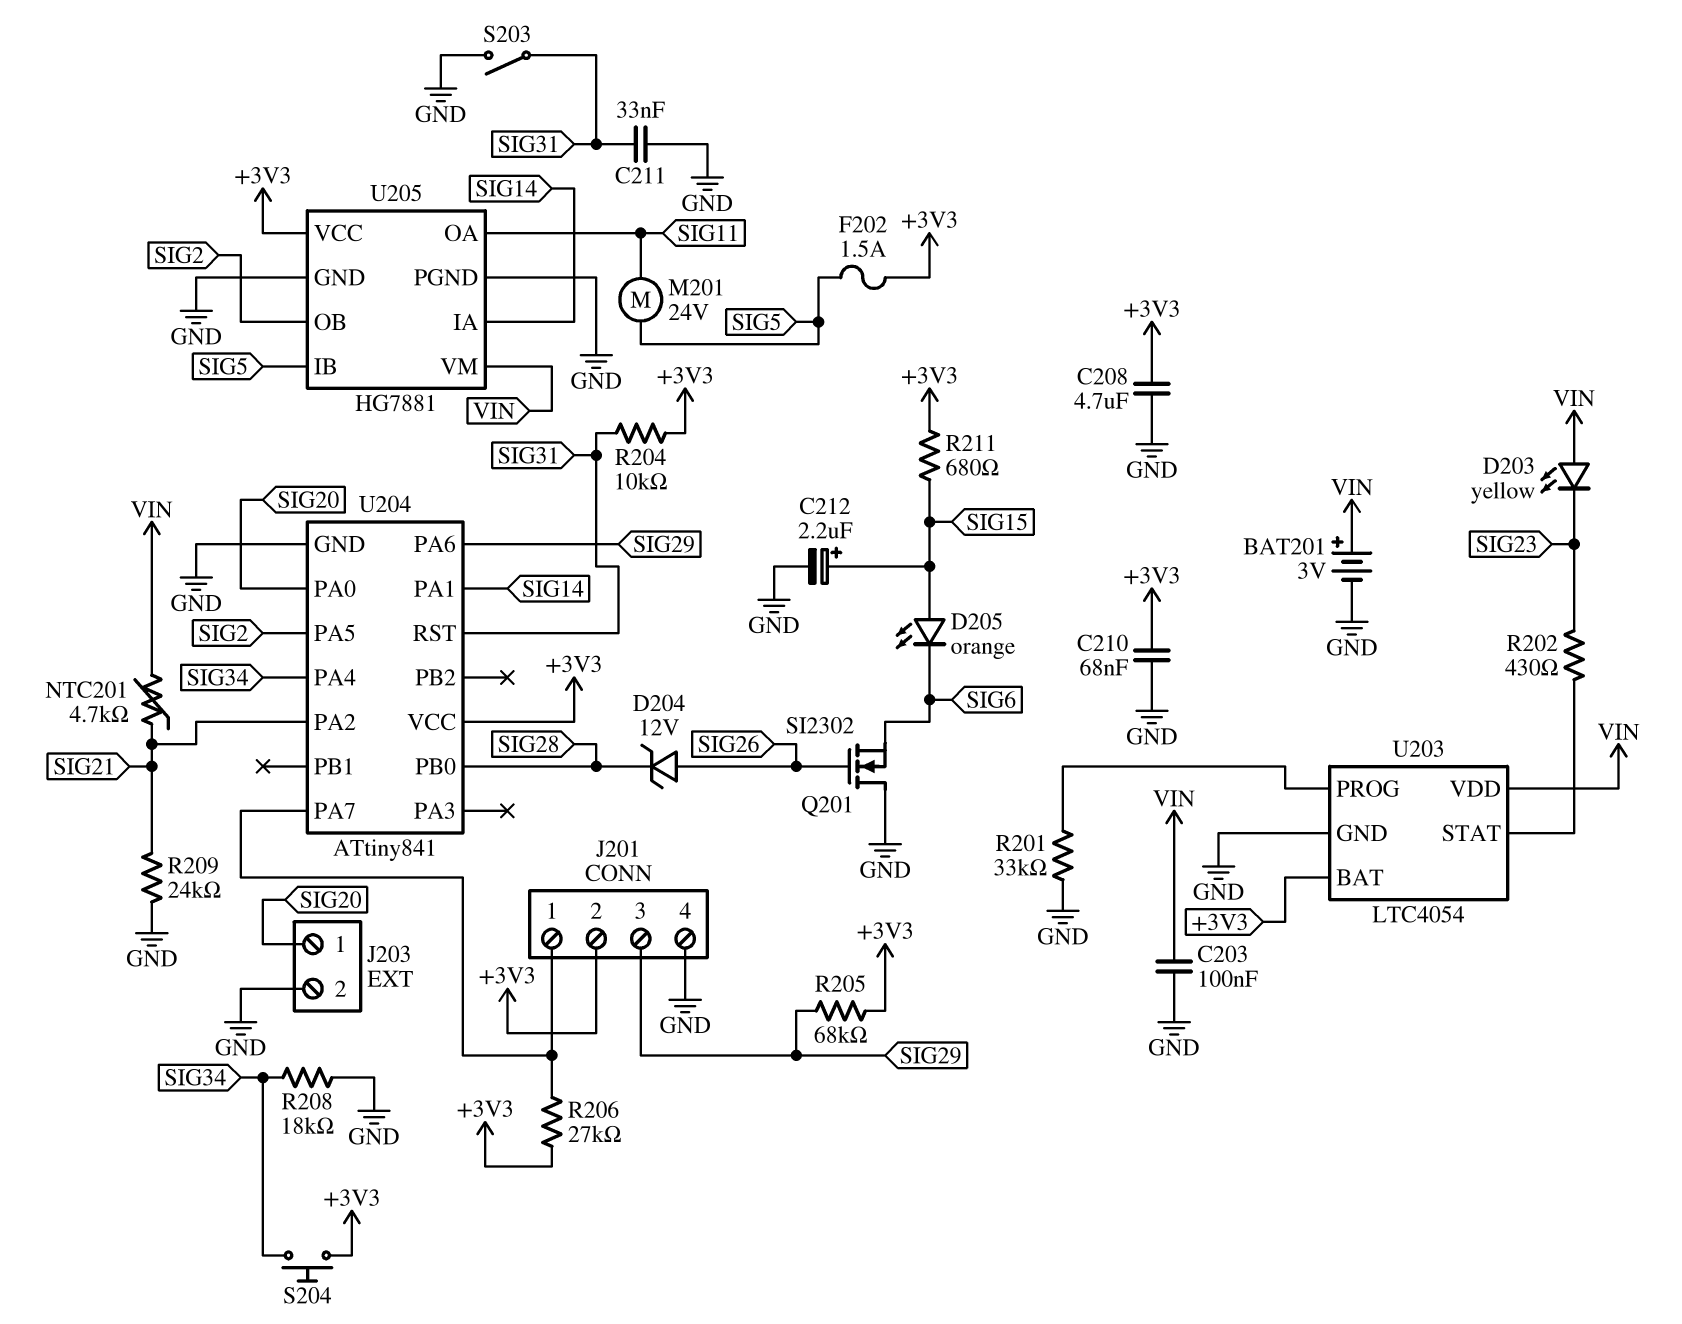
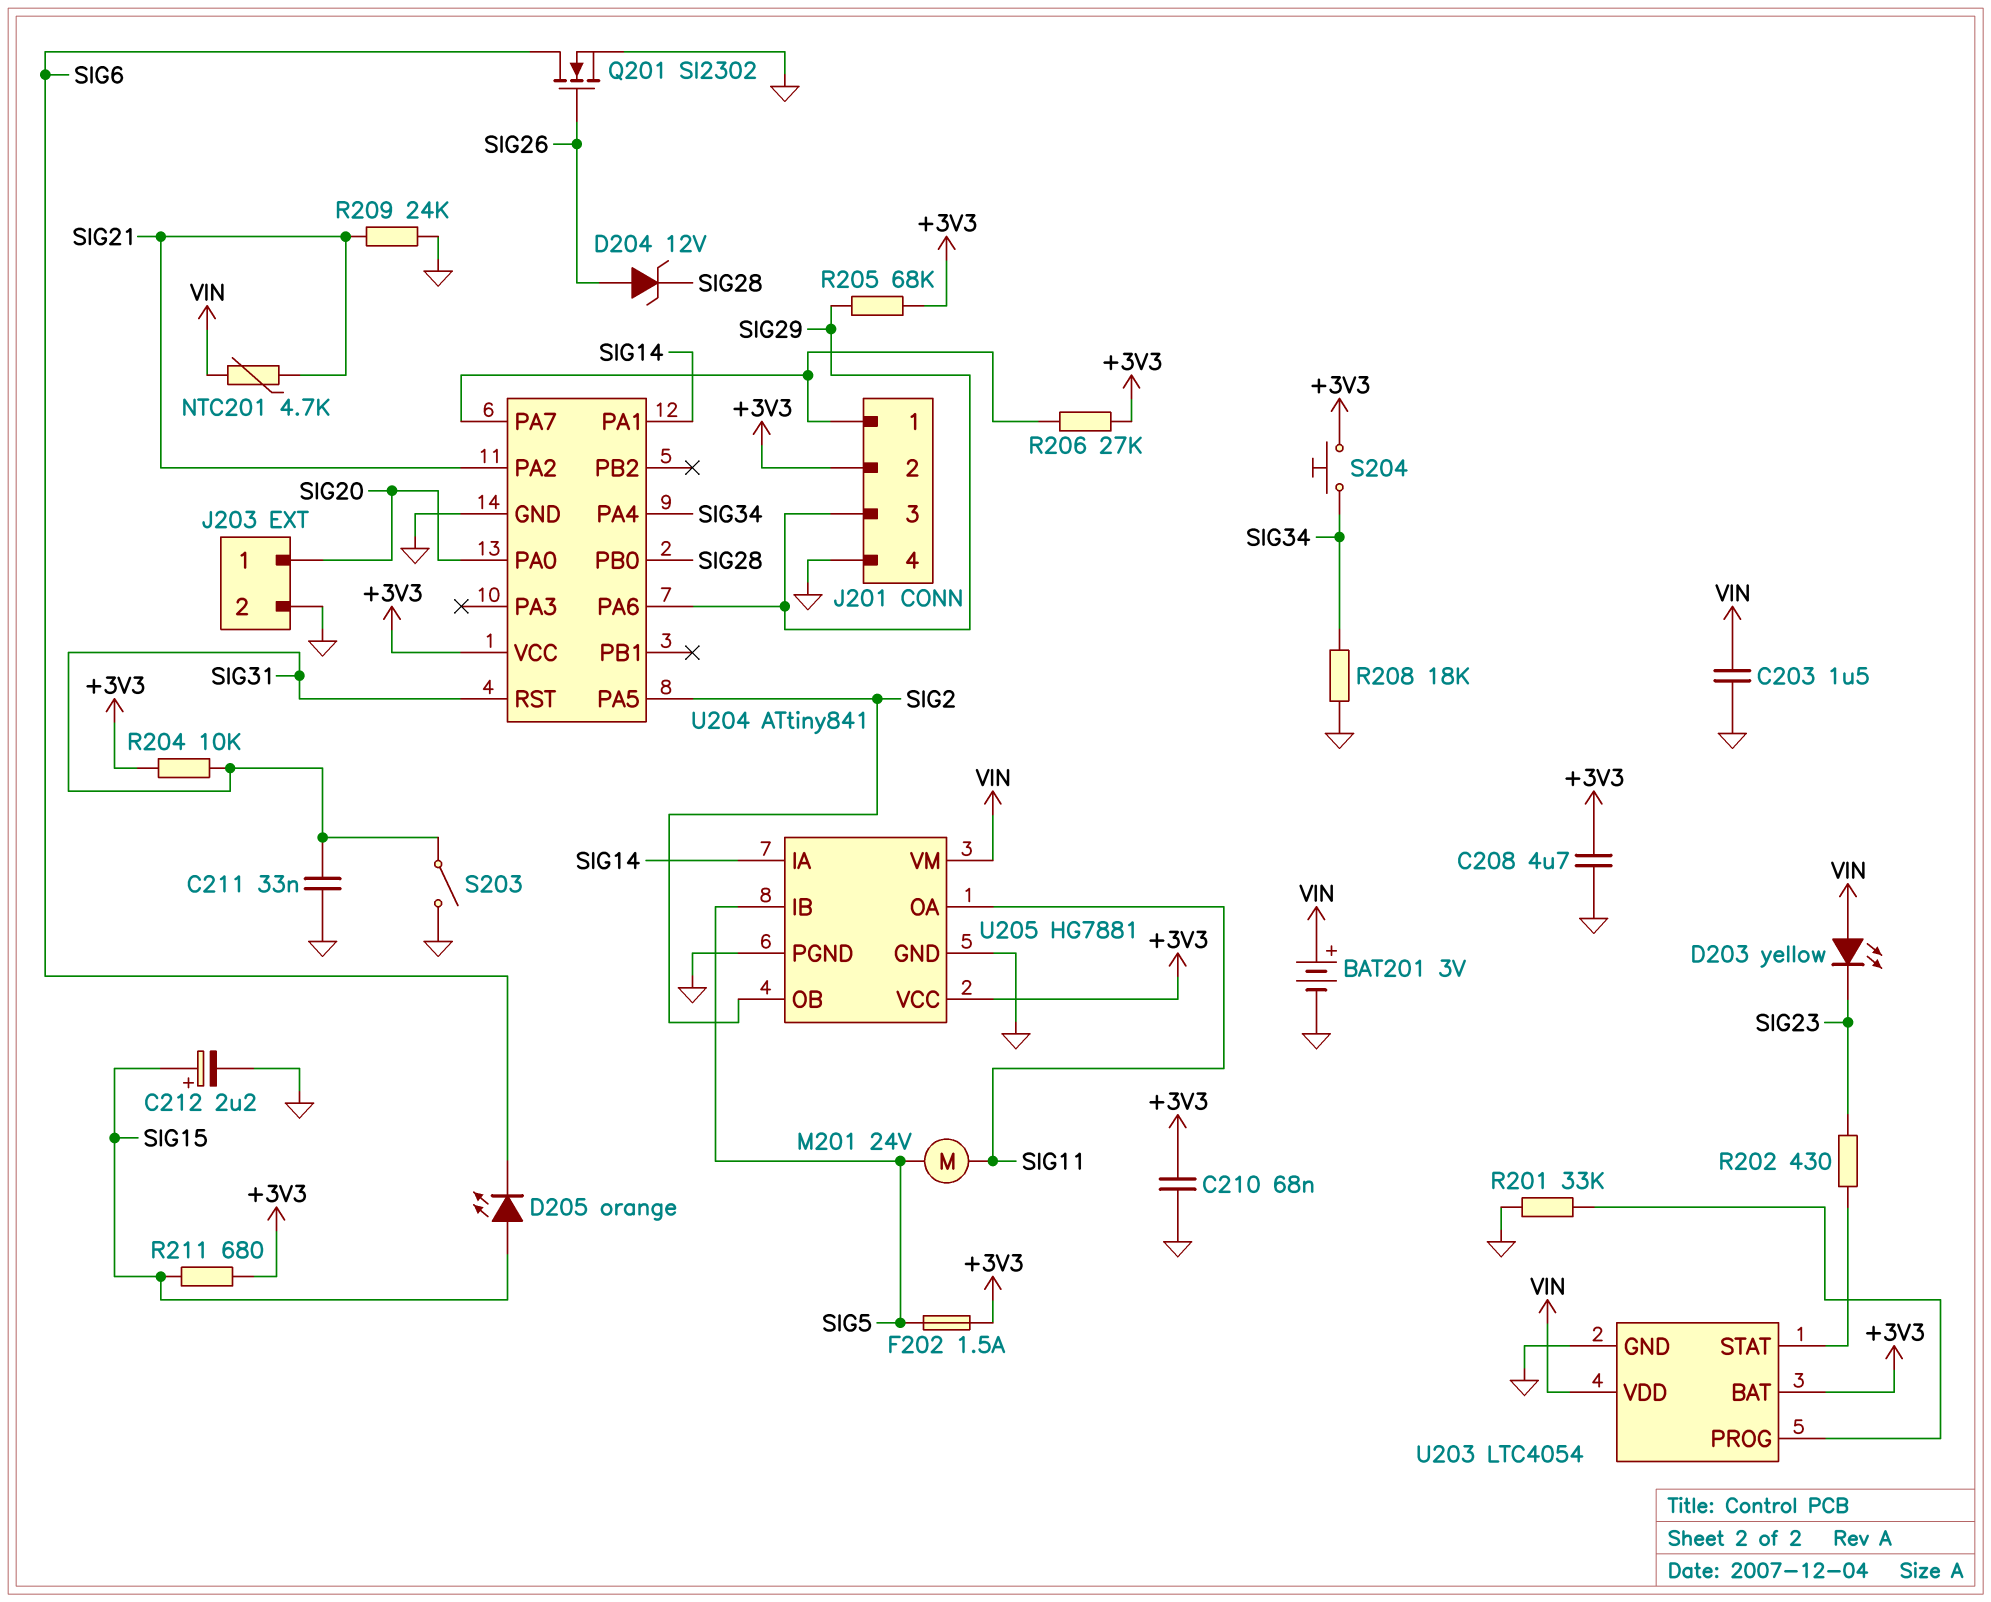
C203: 100nF (GND, VIN) -> 1.5uF (GND, VIN)
Q201: NMOS SI2302 (G SIG26, D GND, S SIG6) -> NMOS SI2302 (G SIG26, D SIG6, S GND)

